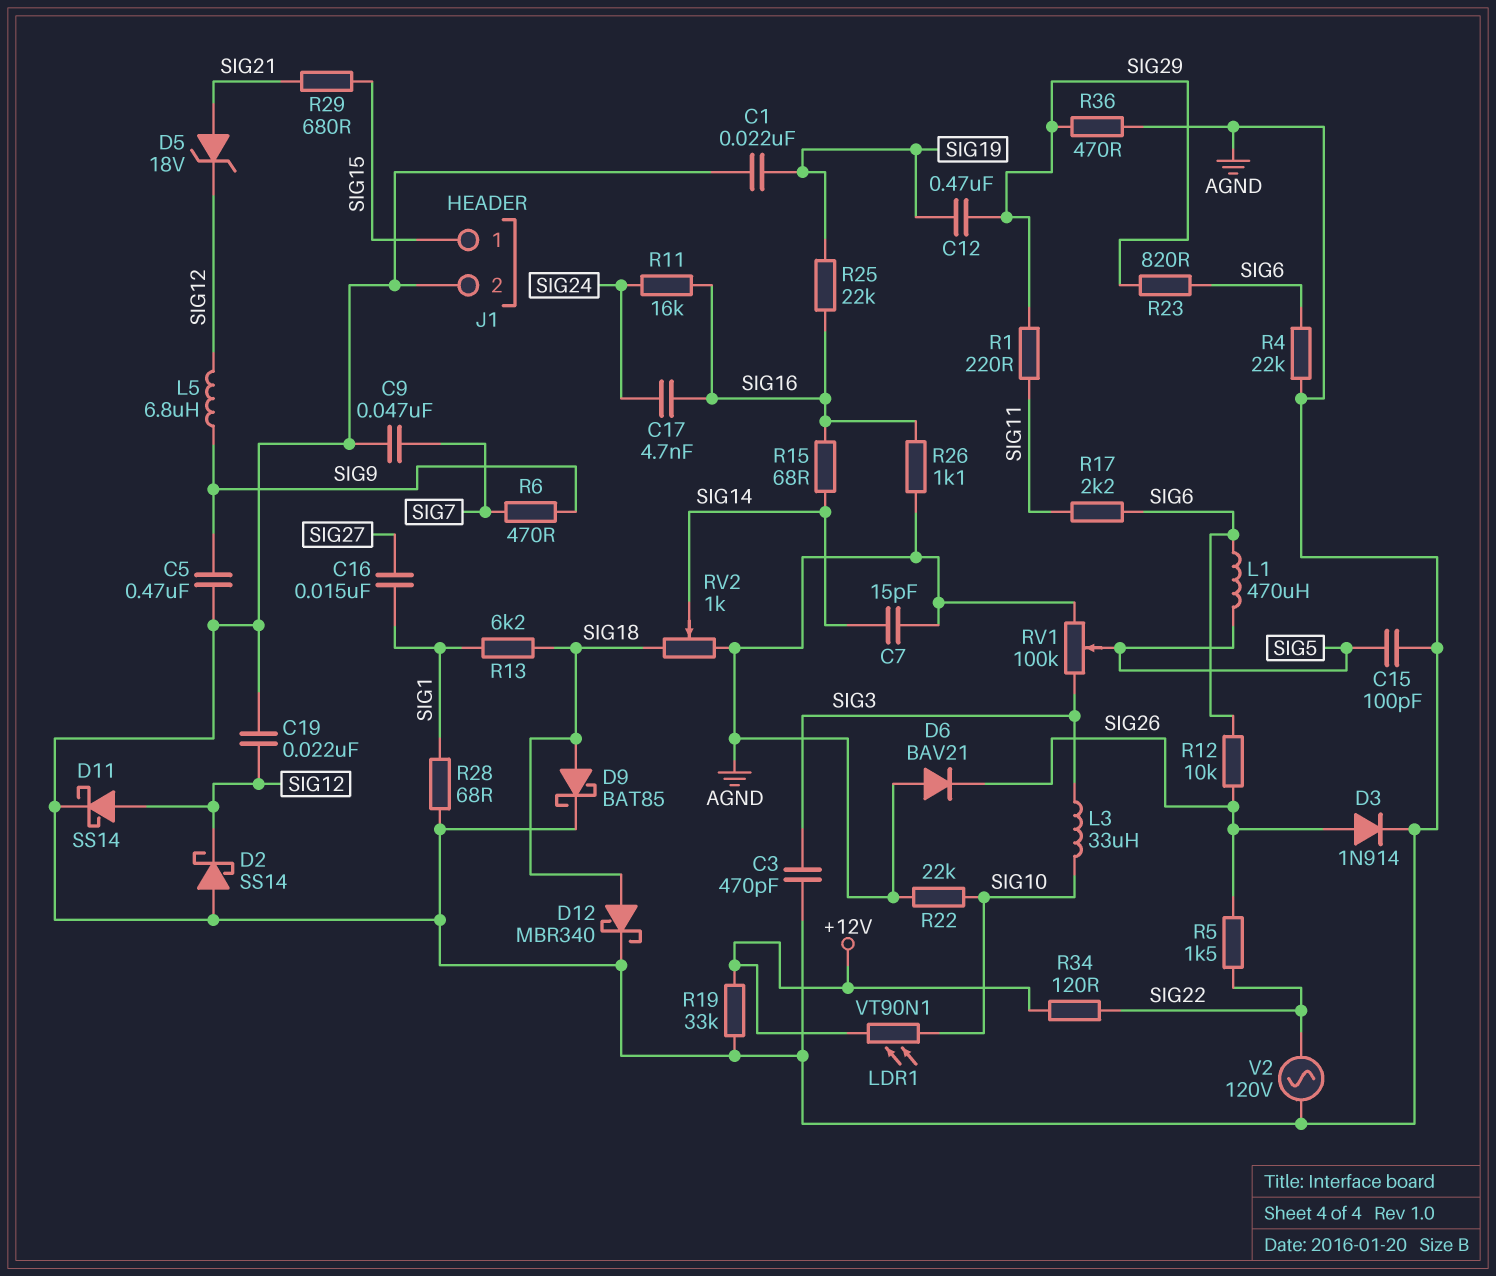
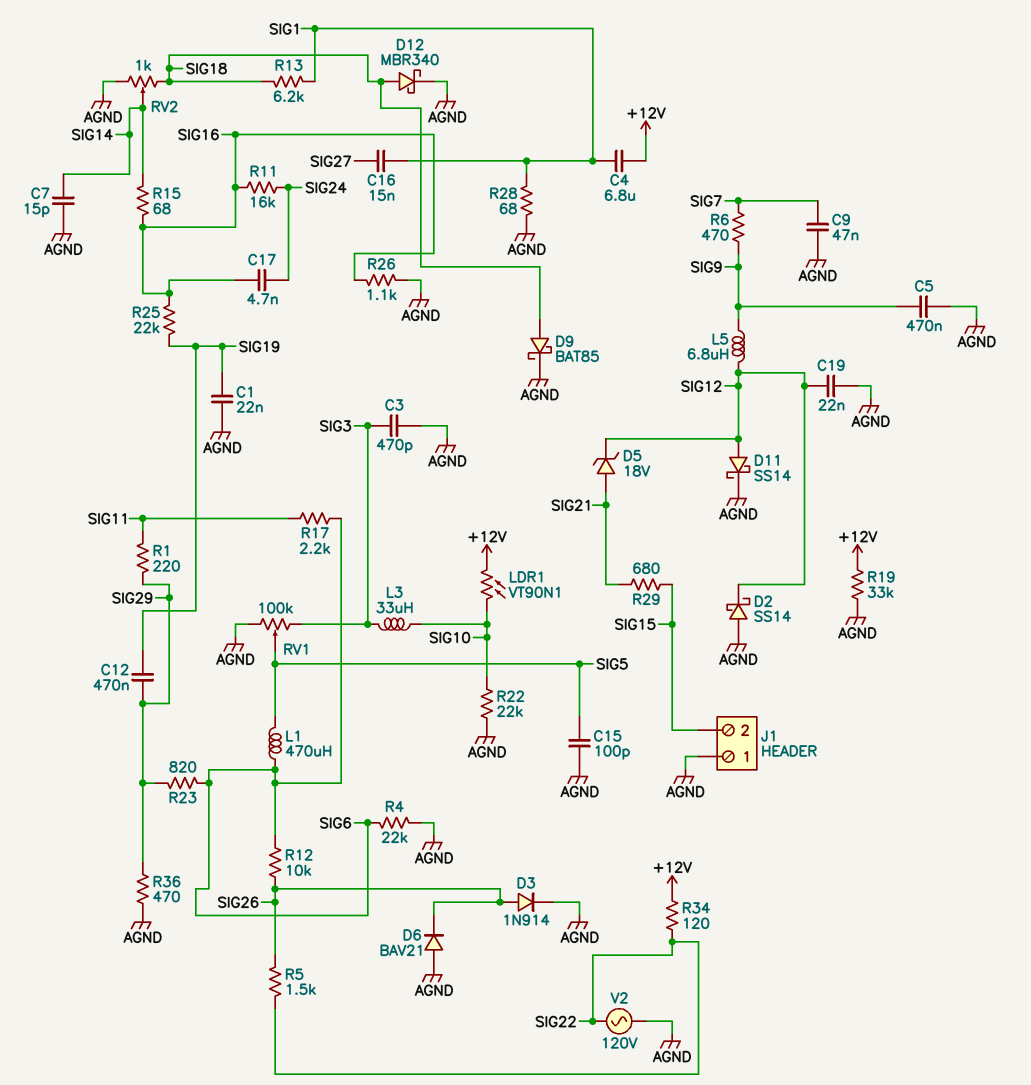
C4: none -> 6.8uF (+12V, SIG1)
J1 pin 1: SIG15 -> AGND
J1 pin 2: AGND -> SIG15

